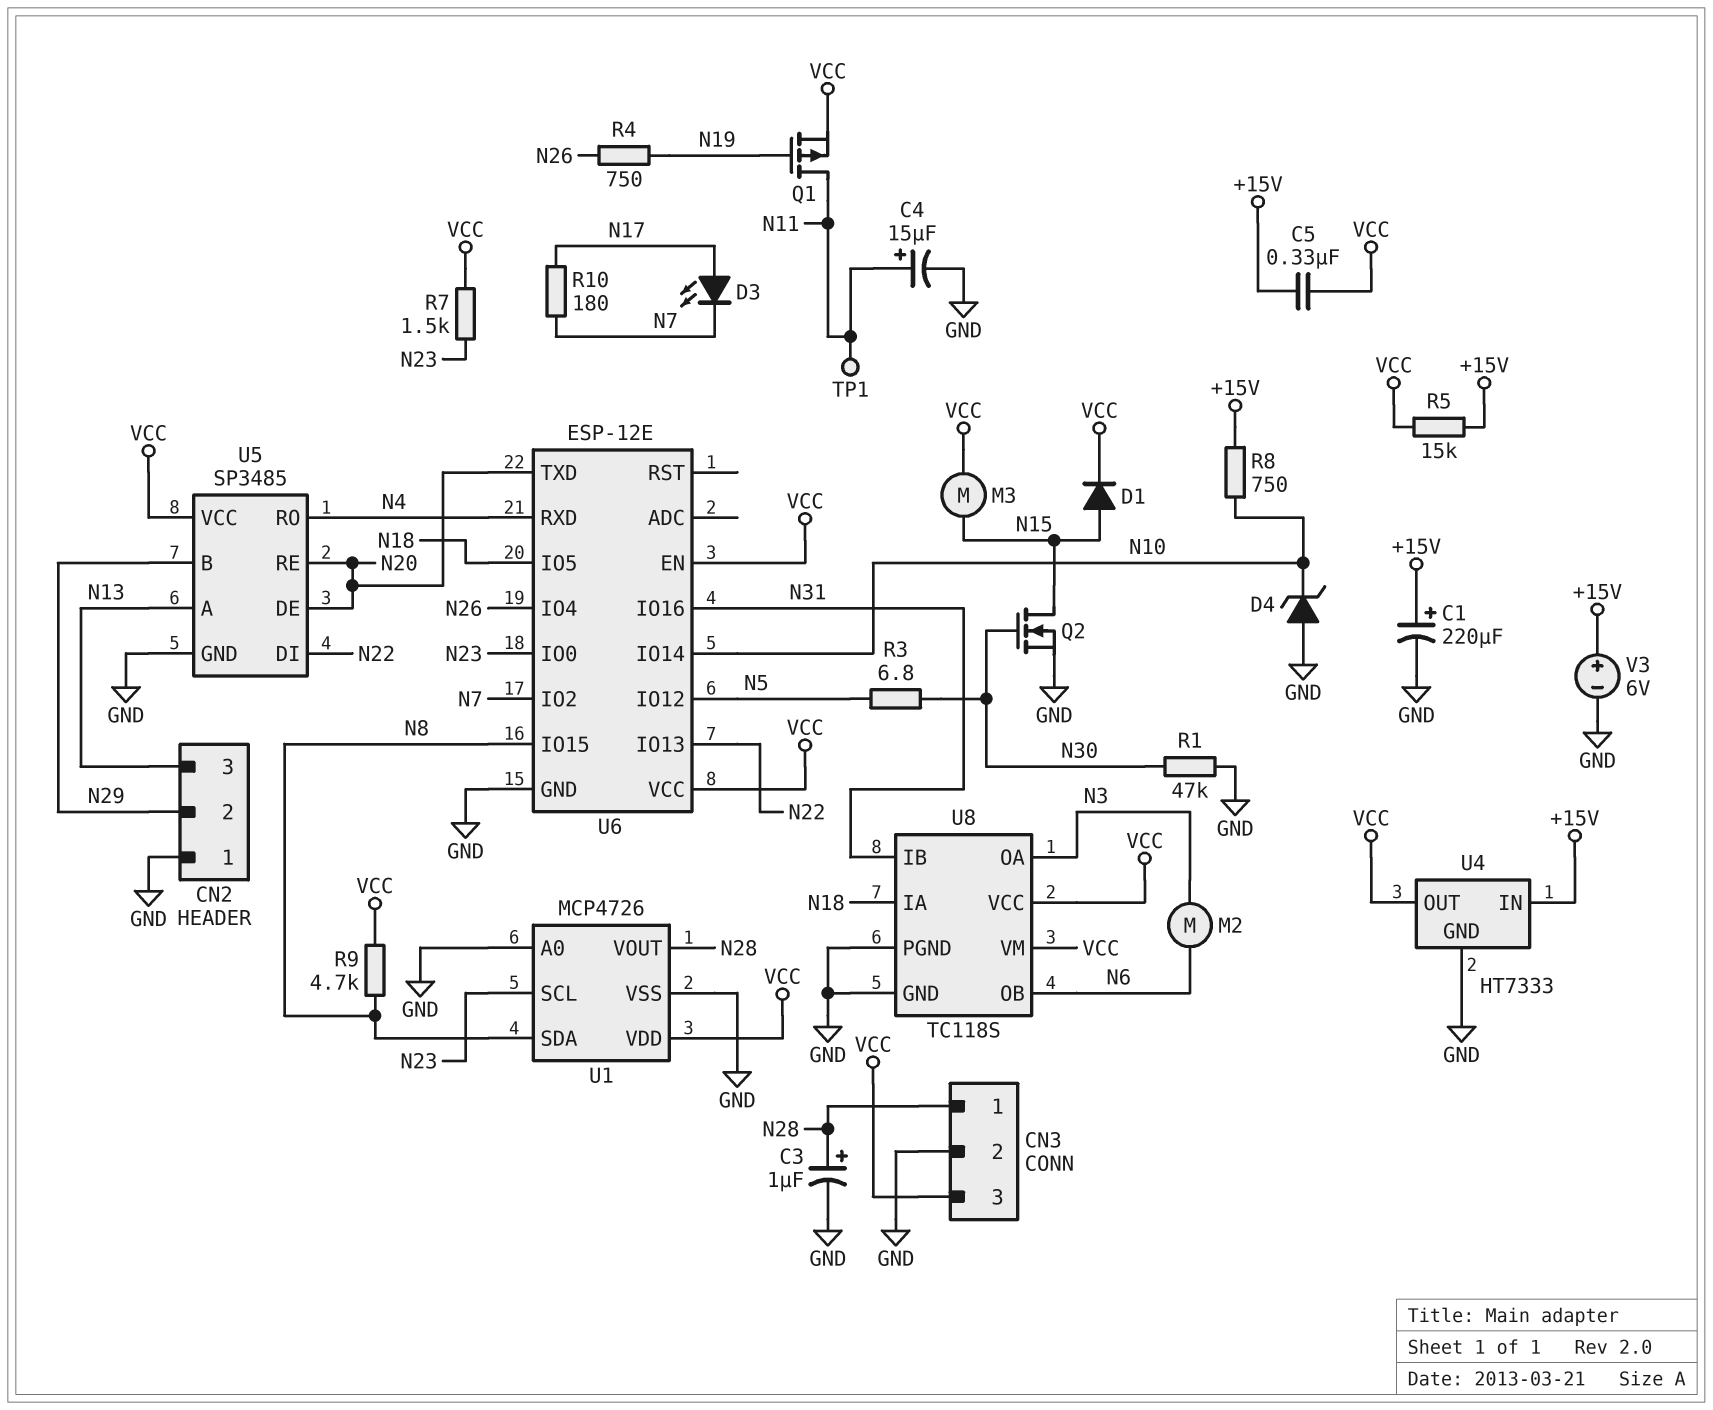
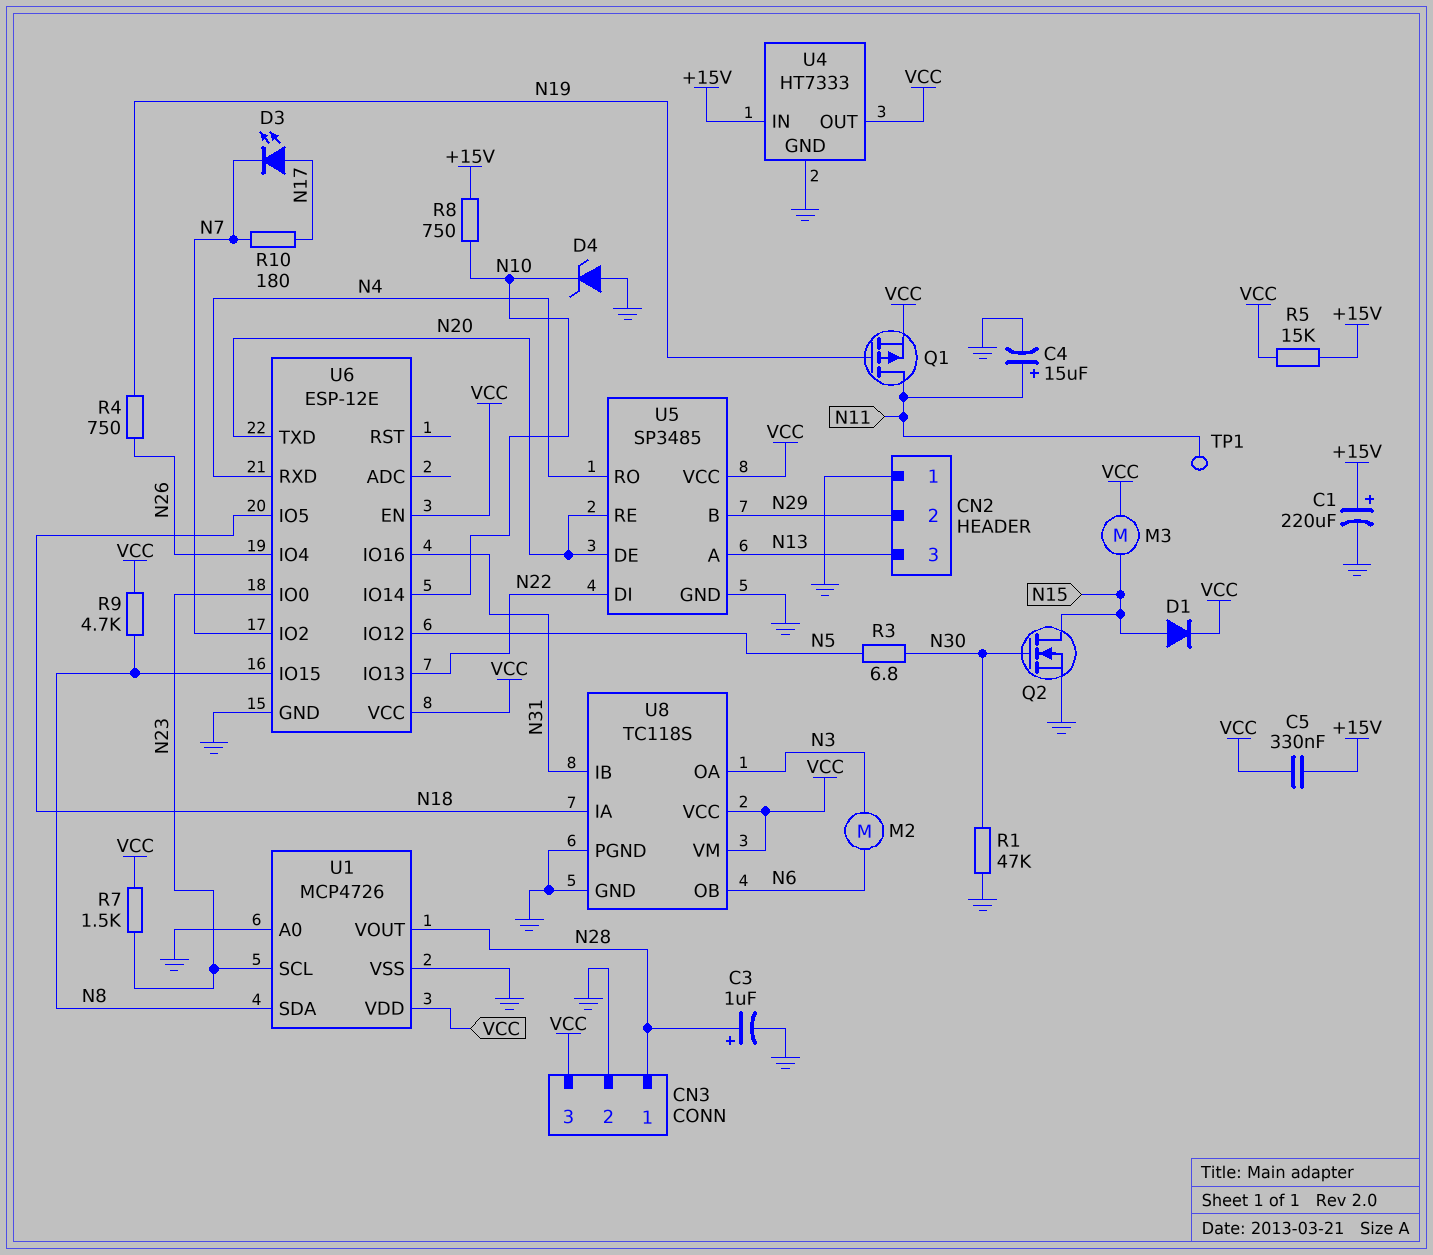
V3: 6V (plus +15V, minus GND) -> none

